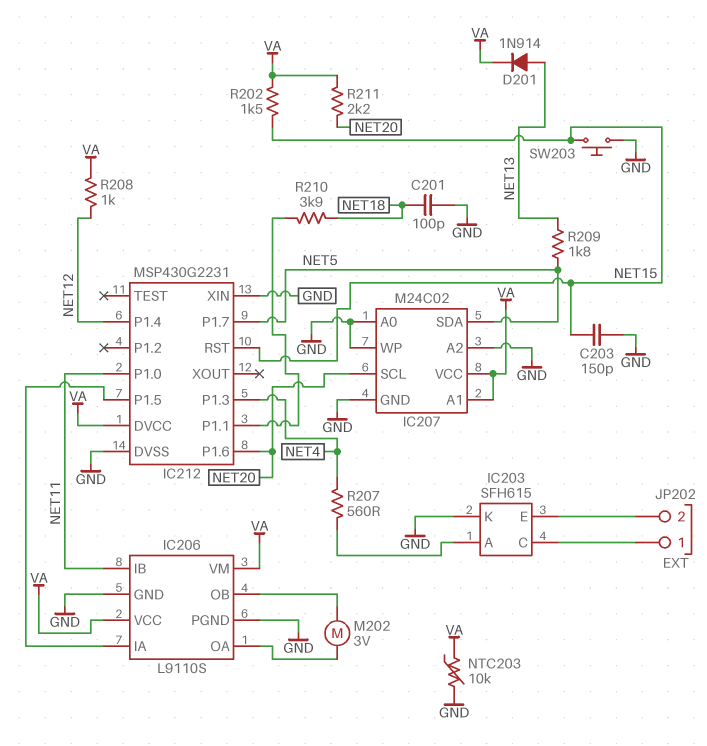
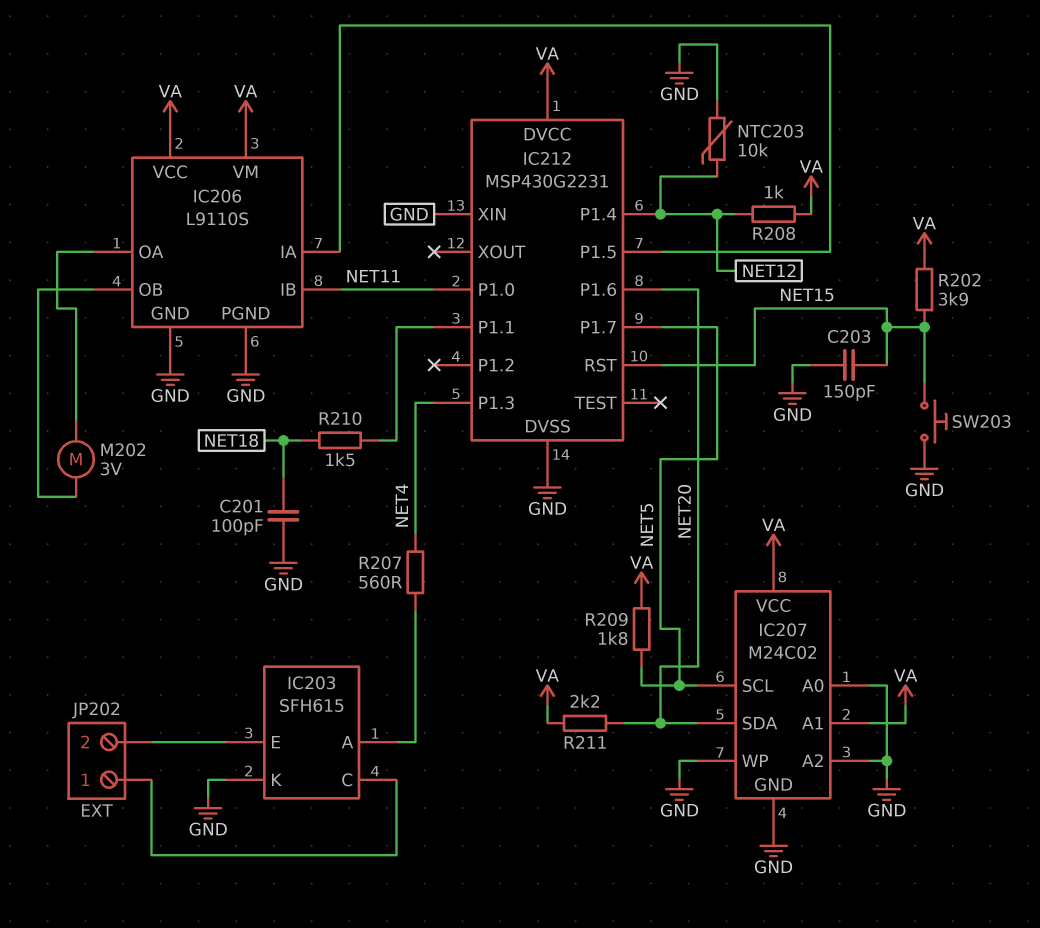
D201: diode 1N914 (A NET13, K VA) -> none
IC207 pin SCL: NET20 -> NET5
IC207 pin SDA: NET5 -> NET20
NTC203: 10k (GND, VA) -> 10k (GND, NET12)
R202: 1.5k (NET15, VA) -> 3.9k (NET15, VA)
R209: 1.8k (NET5, NET13) -> 1.8k (NET5, VA)
R210: 3.9k (IC212/P1.1, NET18) -> 1.5k (IC212/P1.1, NET18)

